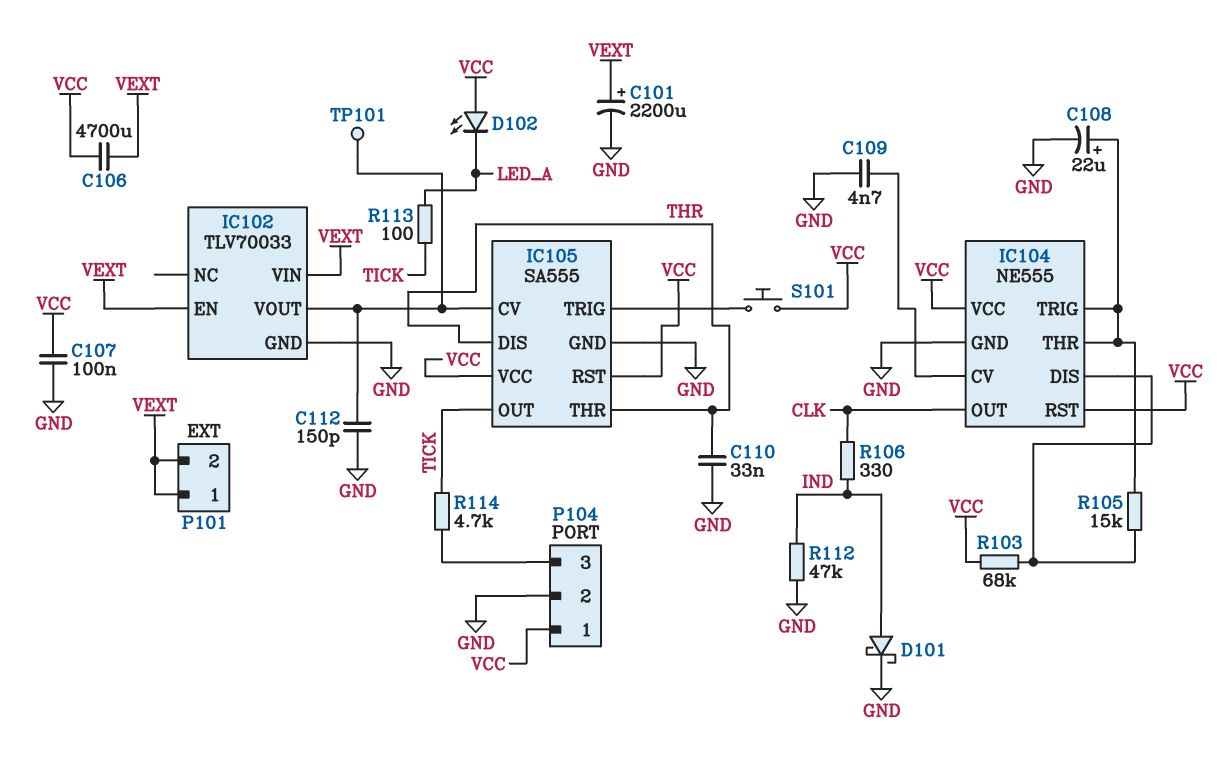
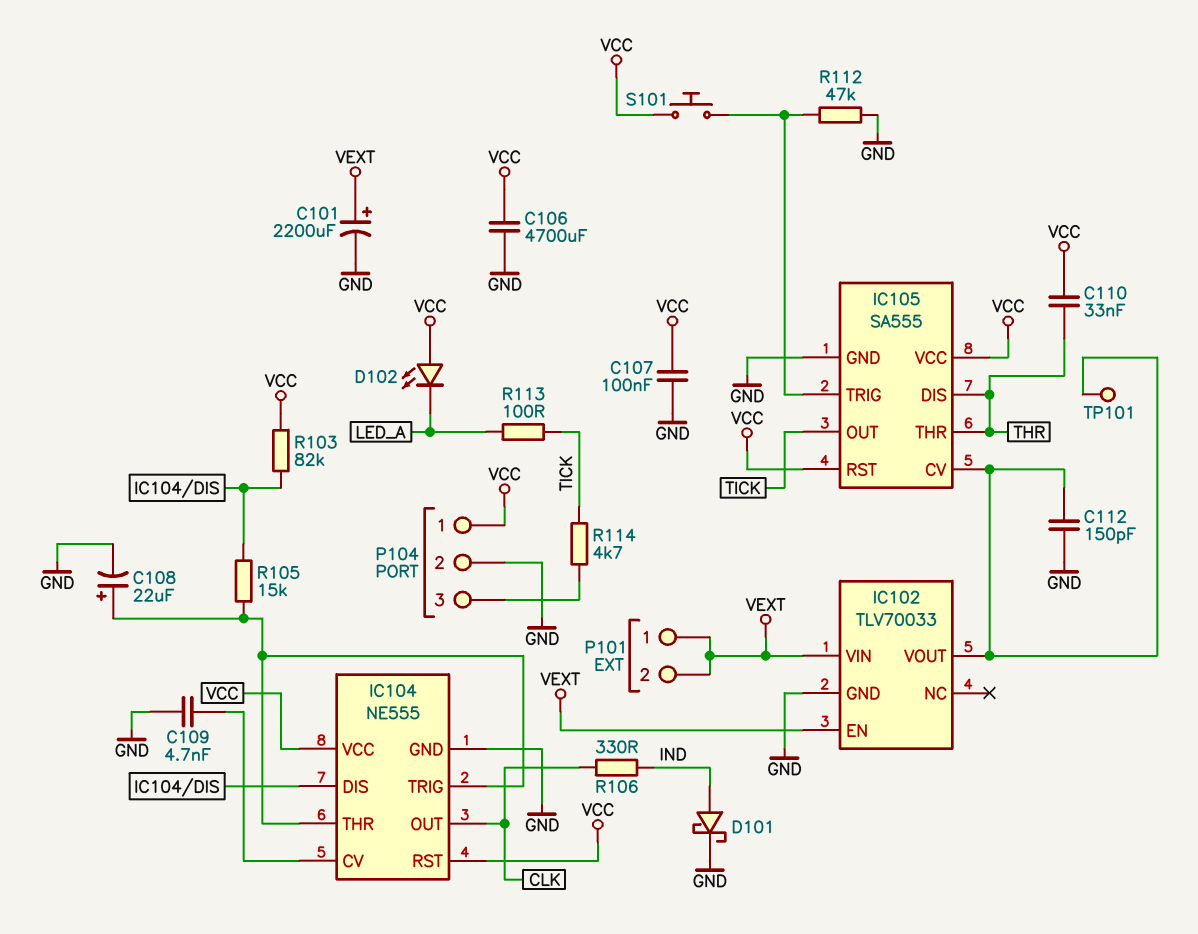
C106: 4700uF (VCC, VEXT) -> 4700uF (GND, VCC)
C110: 33nF (GND, THR) -> 33nF (THR, VCC)
R103: 68k (IC104/DIS, VCC) -> 82k (IC104/DIS, VCC)
R112: 47k (GND, IND) -> 47k (GND, IC105/TRIG)

